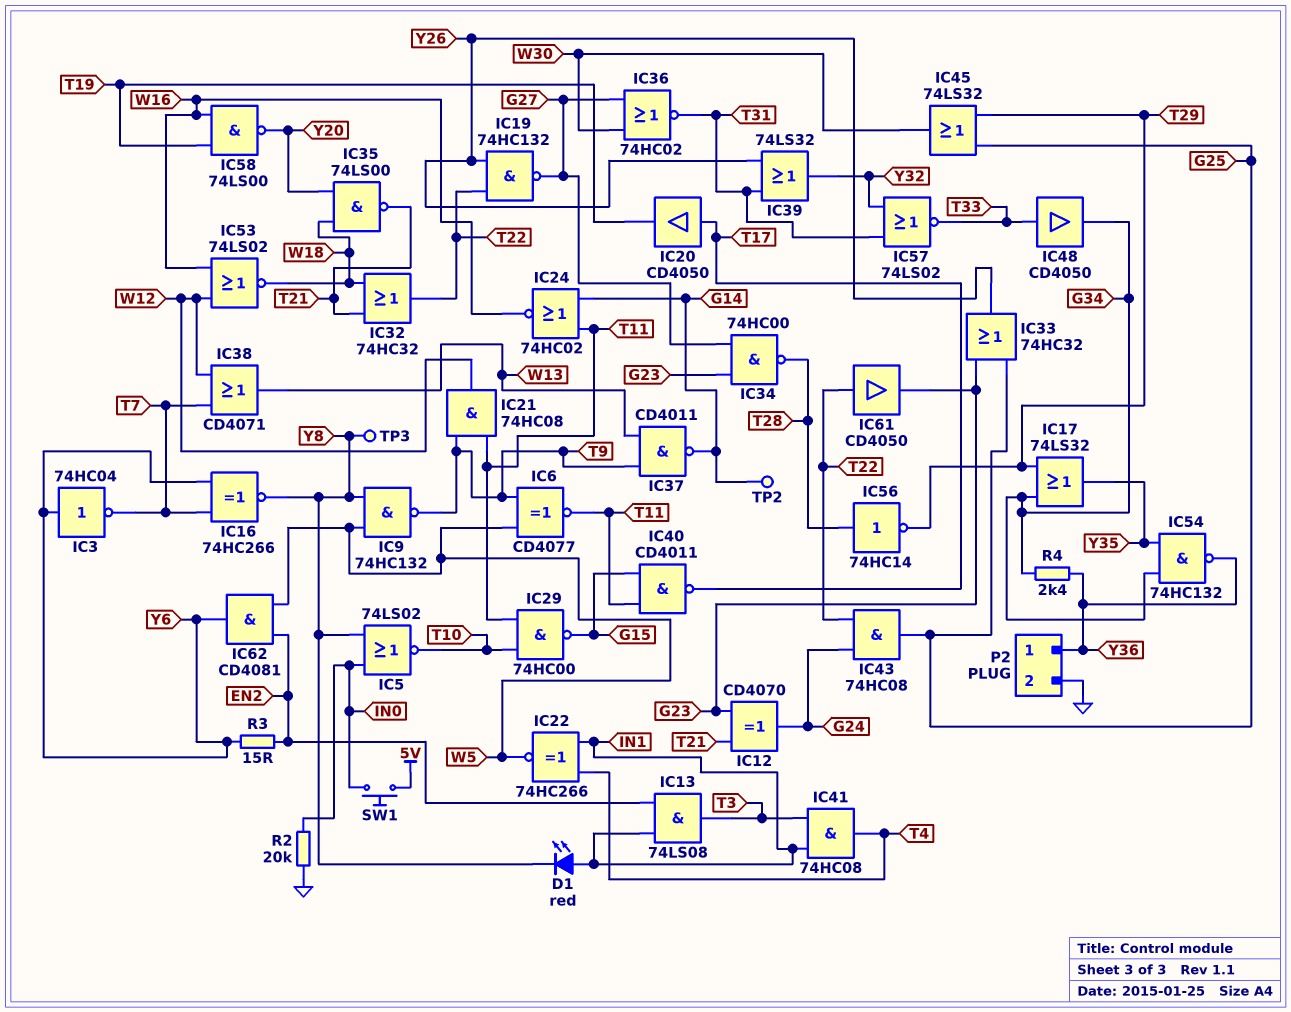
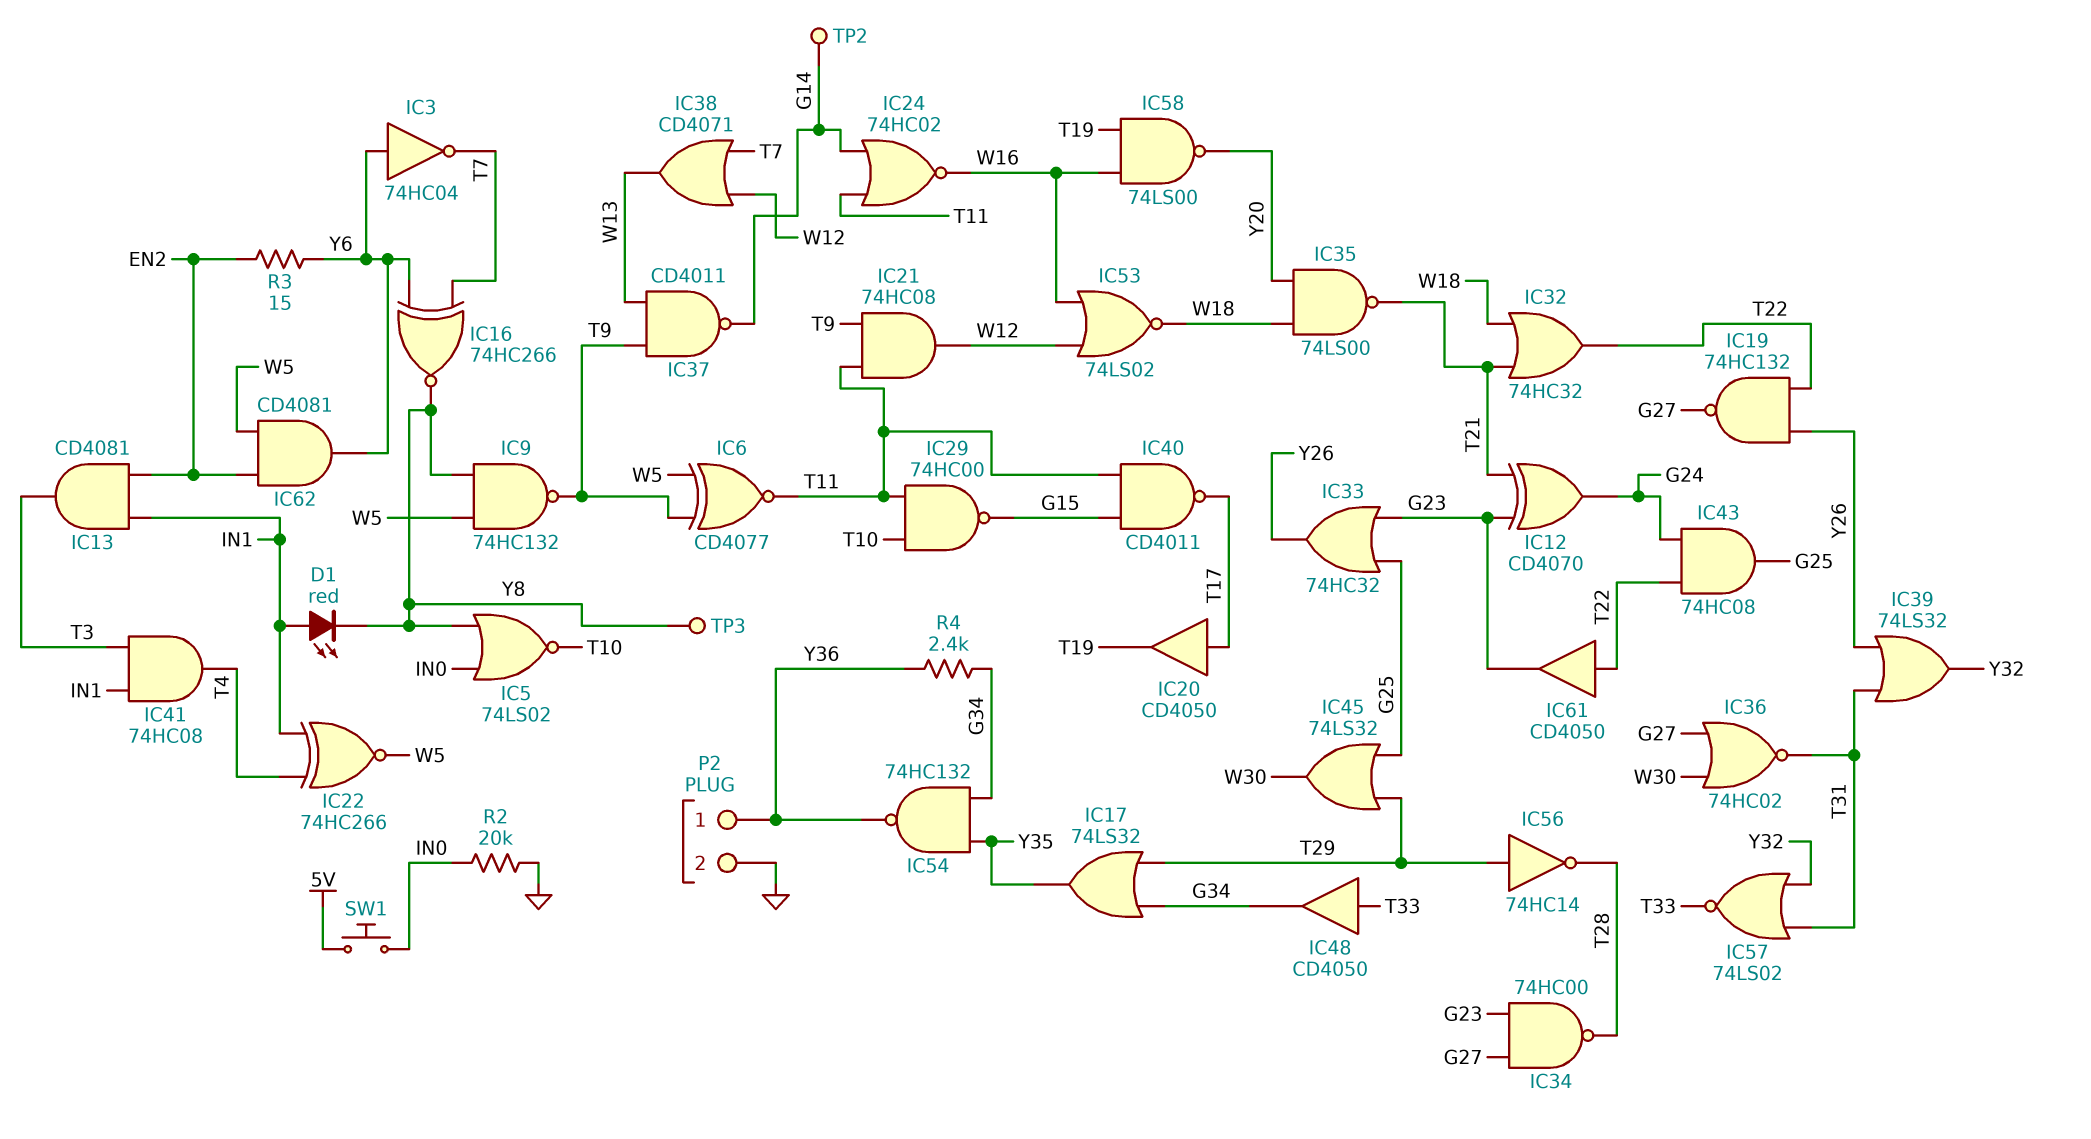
IC13: AND 74LS08 (in EN2, in IN1, out T3) -> AND CD4081 (in EN2, in IN1, out T3)
IC56: NOT 74HC14 (in T28, out T29) -> NOT 74HC14 (in T29, out T28)

